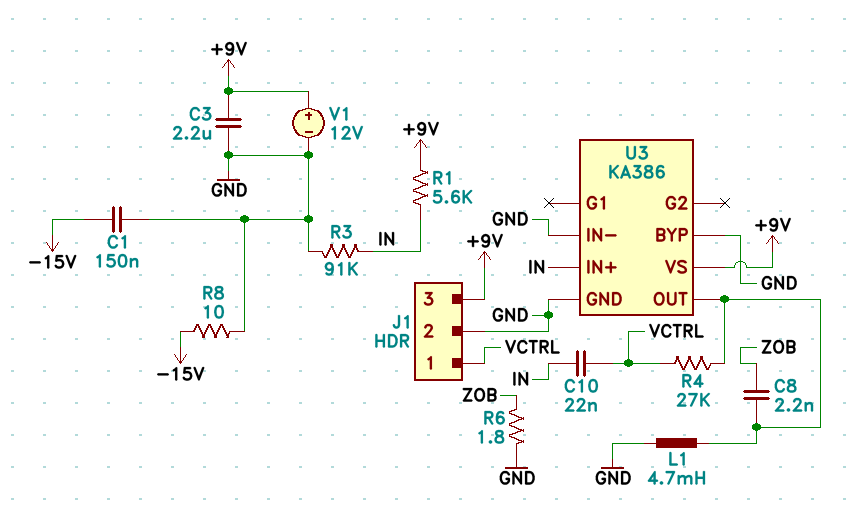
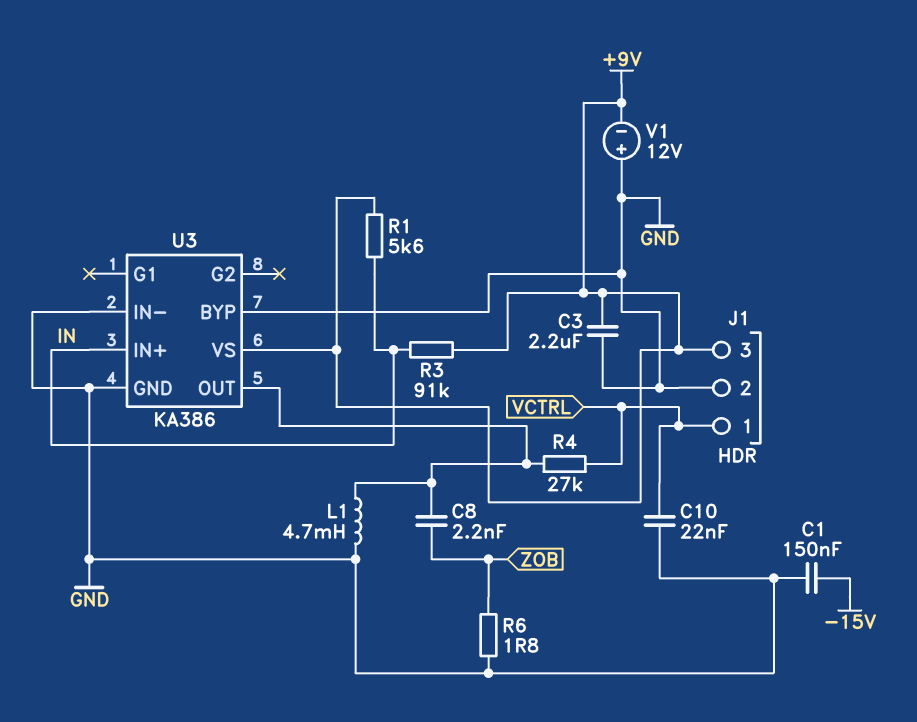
C10: 22nF (IN, VCTRL) -> 22nF (GND, VCTRL)
R3: 91k (GND, IN) -> 91k (+9V, IN)
R8: 10 (-15V, GND) -> none
V1: 12V (plus +9V, minus GND) -> 12V (plus GND, minus +9V)

